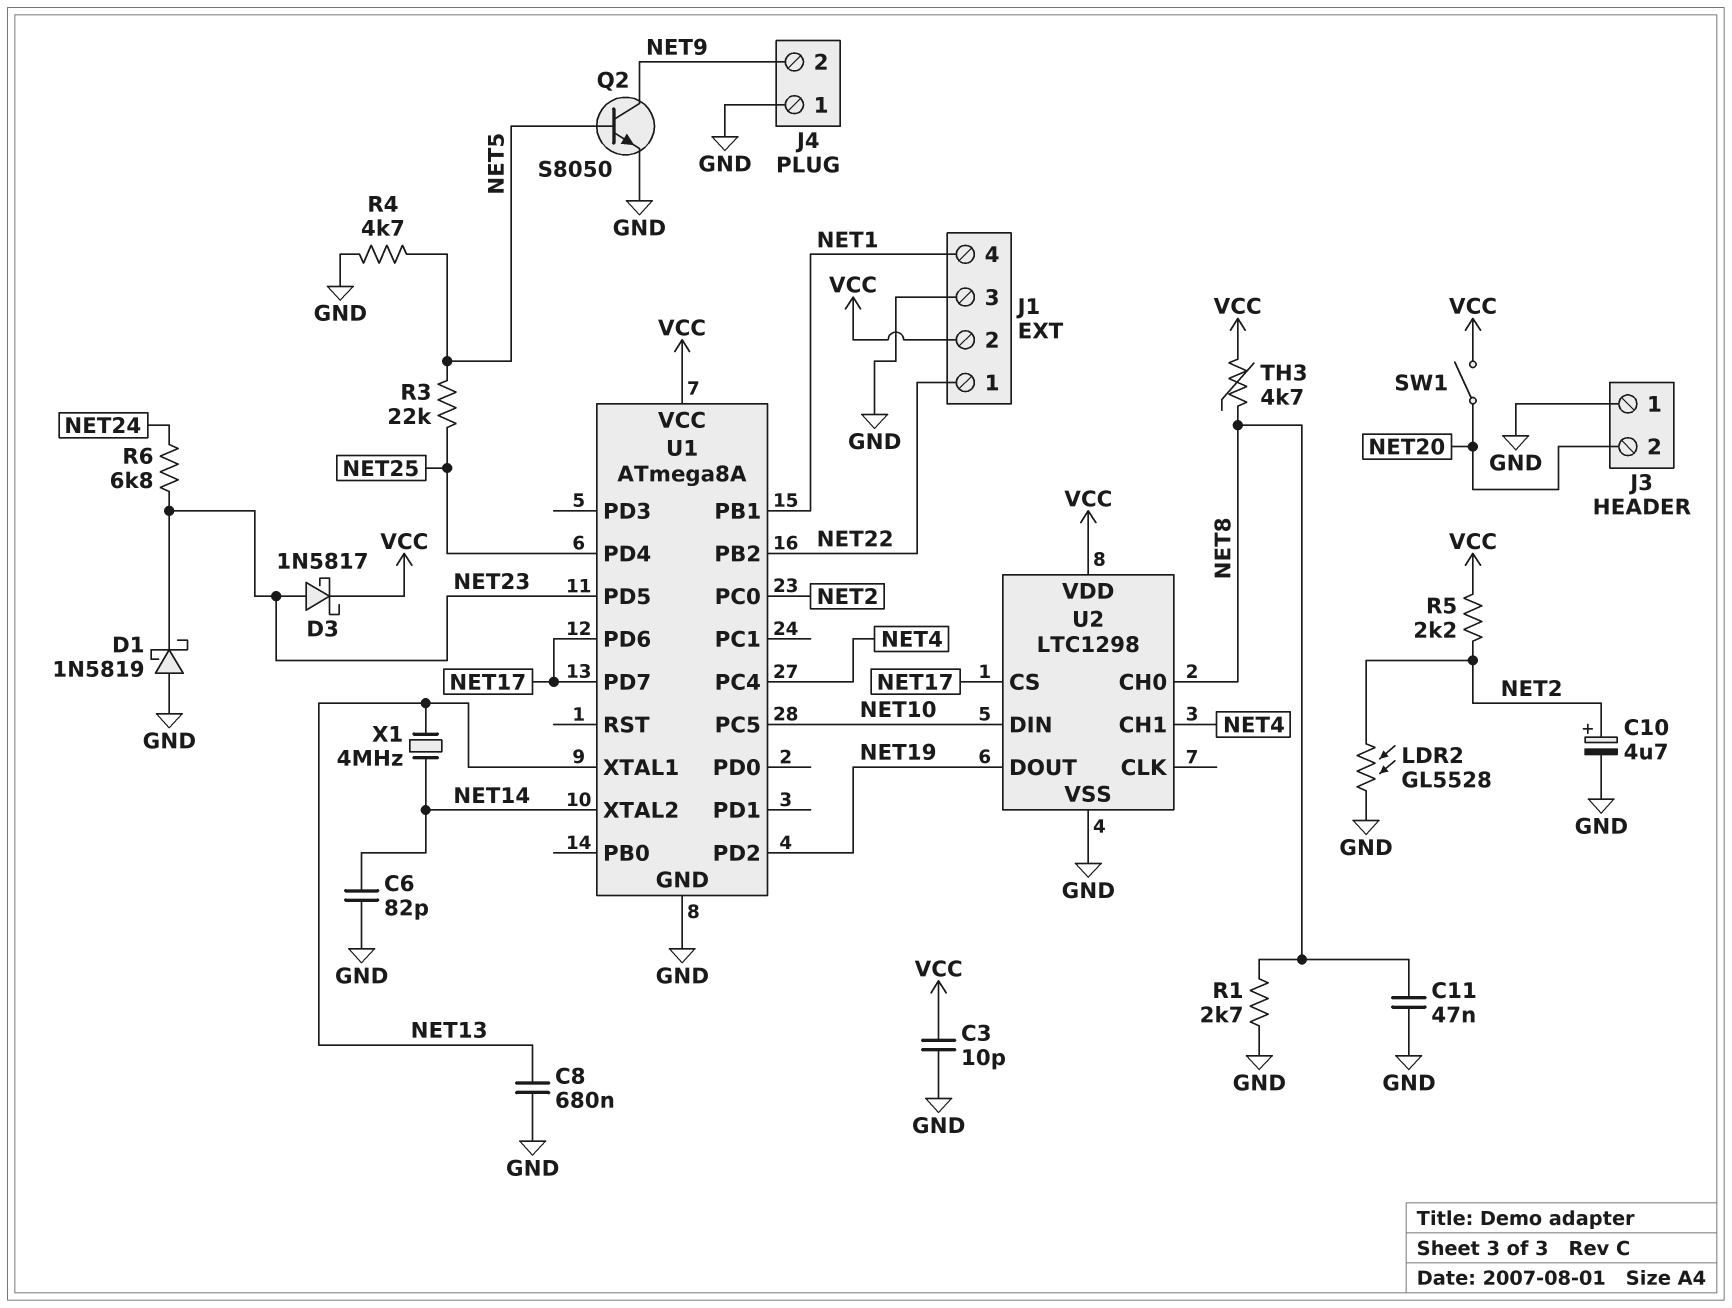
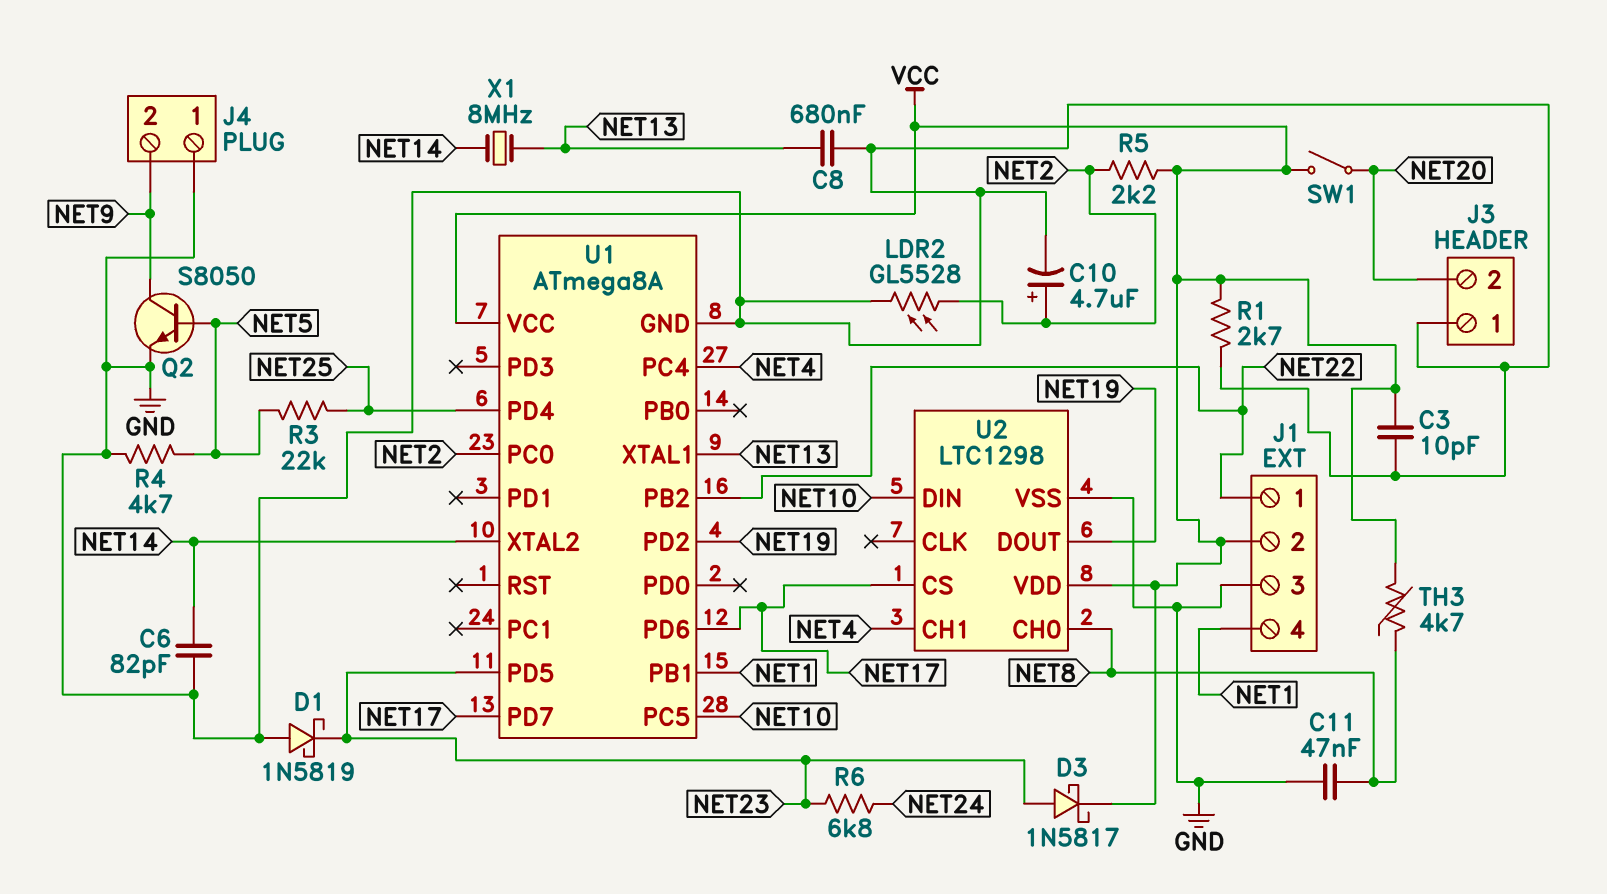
R1: 2.7k (GND, NET8) -> 2.7k (GND, VCC)
X1: 4MHz (NET13, NET14) -> 8MHz (NET13, NET14)

